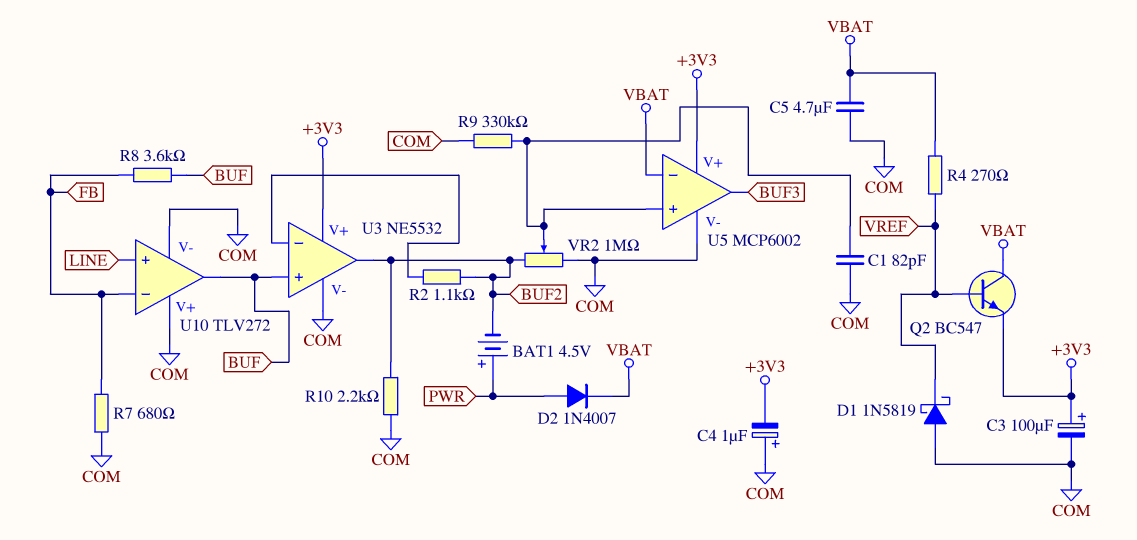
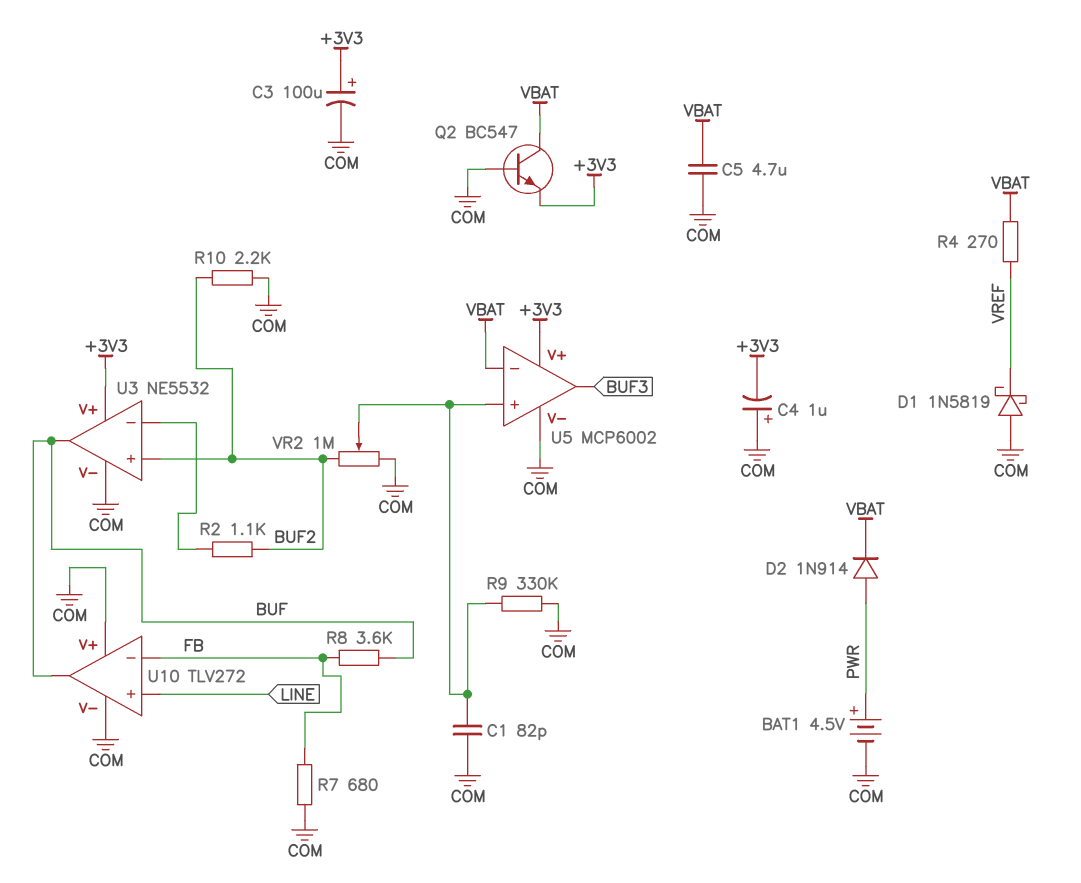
BAT1: 4.5V (plus PWR, minus BUF2) -> 4.5V (plus PWR, minus COM)
D2: diode 1N4007 (A PWR, K VBAT) -> diode 1N914 (A PWR, K VBAT)
Q2: NPN BC547 (B VREF, C VBAT, E +3V3) -> NPN BC547 (B COM, C VBAT, E +3V3)
U3 pin in+: BUF -> BUF2
U3 pin out: BUF2 -> BUF

